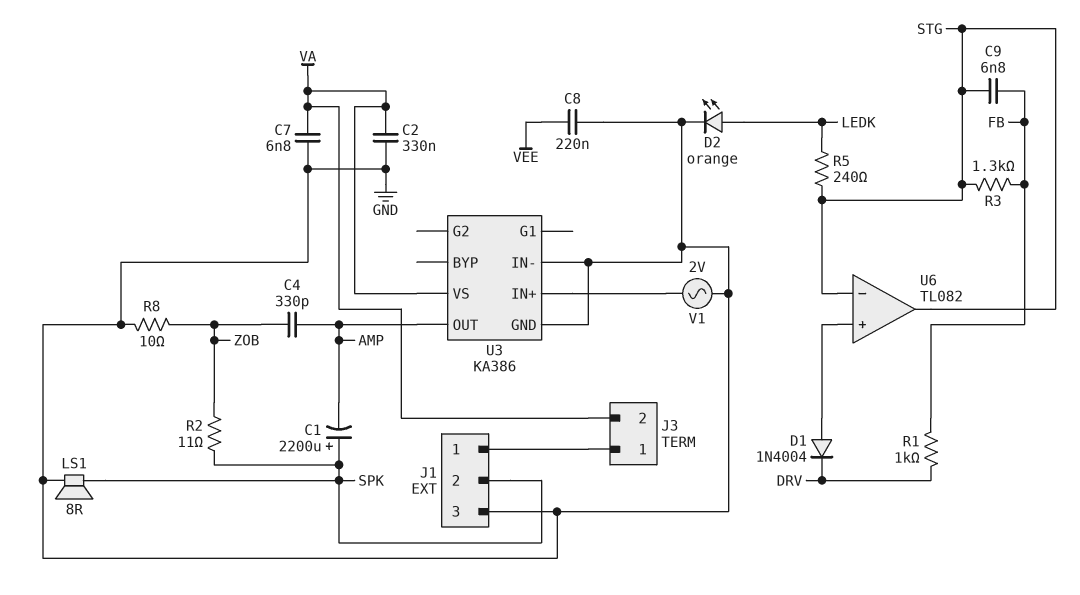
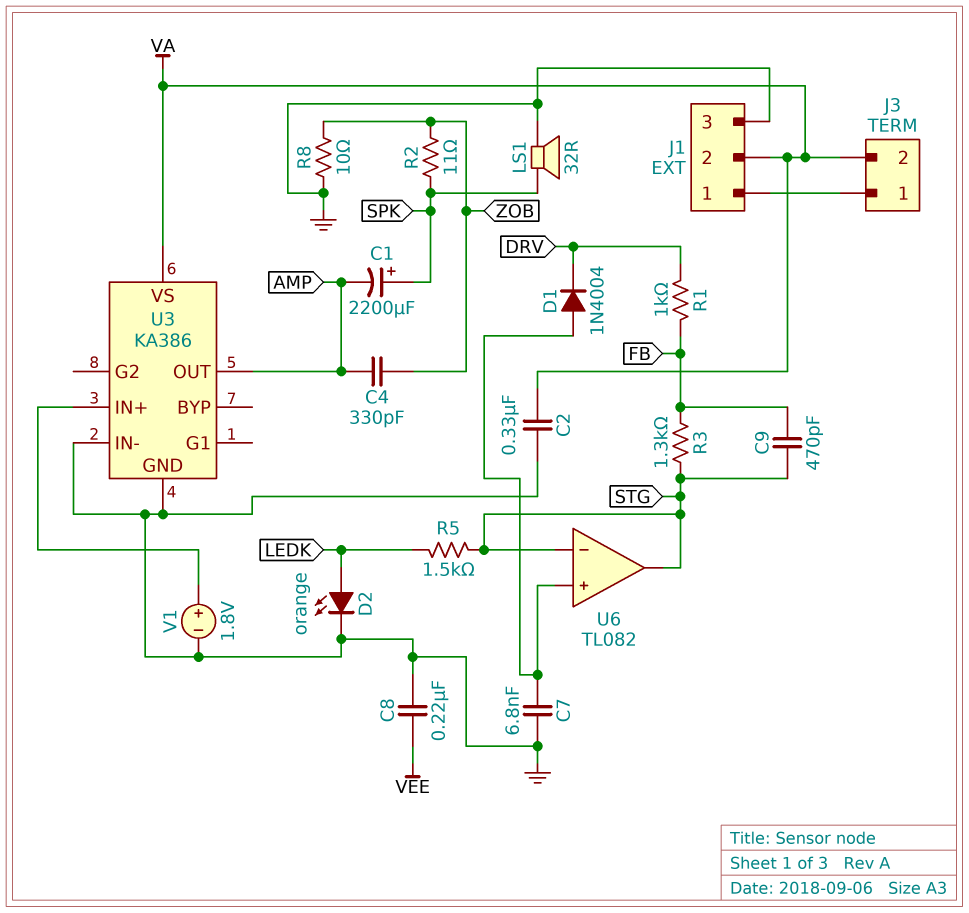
C7: 6.8nF (GND, VA) -> 6.8nF (GND, U6/in+)
C9: 6.8nF (FB, STG) -> 470pF (FB, STG)
J1 pin 2: SPK -> VA
LS1: speaker 8R (GND, SPK) -> speaker 32R (GND, SPK)
R5: 240 (LEDK, STG) -> 1.5k (LEDK, STG)
V1: AC 2V (GND, U3/IN+) -> 1.8V (plus U3/IN+, minus GND)

